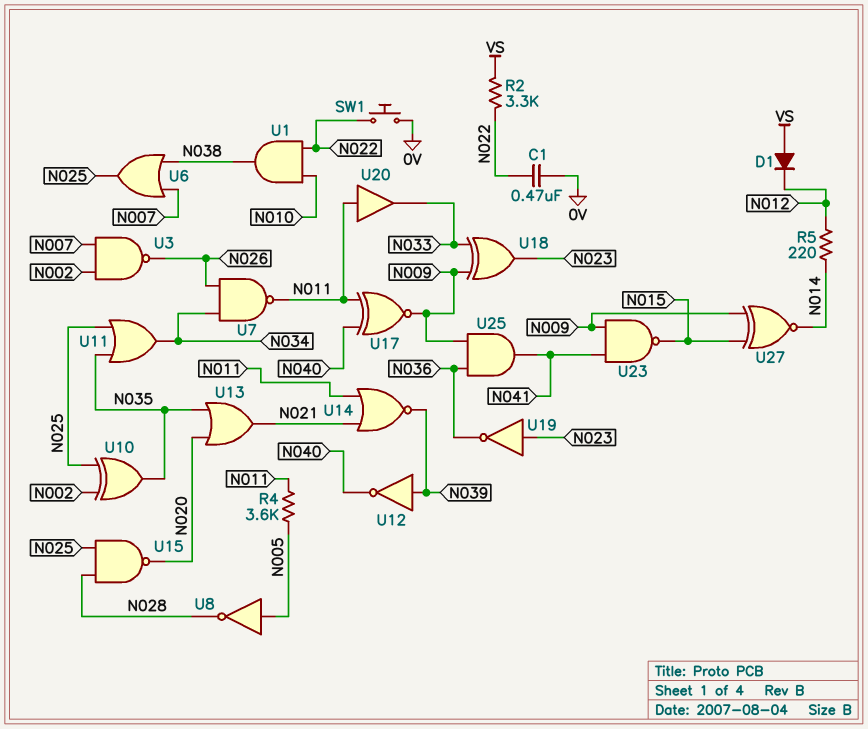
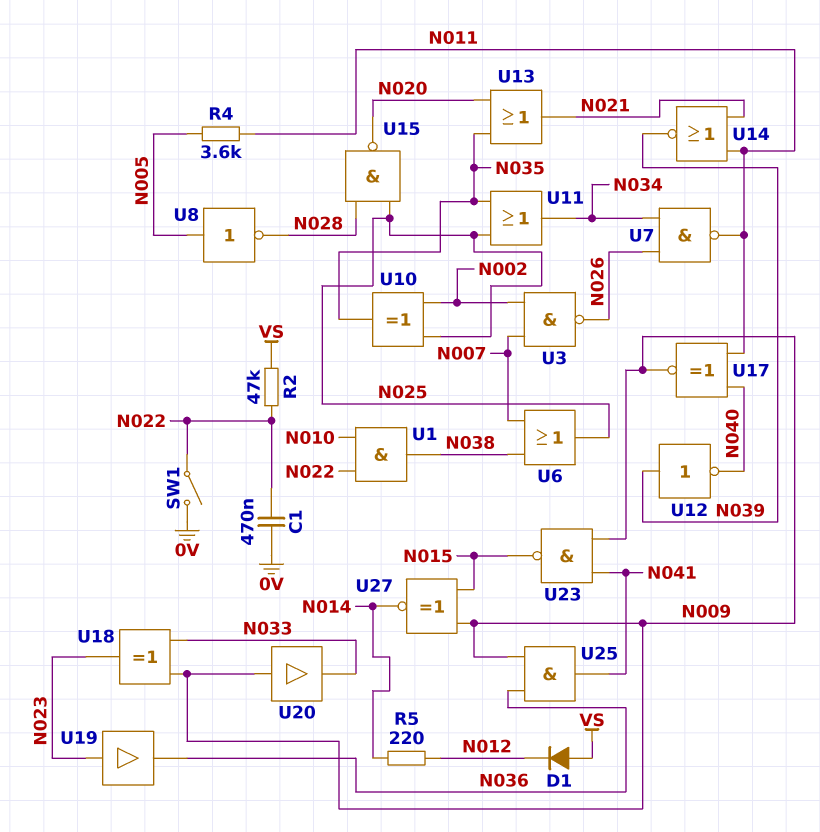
R2: 3.3k (N022, VS) -> 47k (N022, VS)
SW1: button (0V, N022) -> switch (0V, N022)
U19: NOT (in N023, out N036) -> buffer (in N023, out N036)
U20: buffer (in N011, out N033) -> buffer (in N009, out N033)

